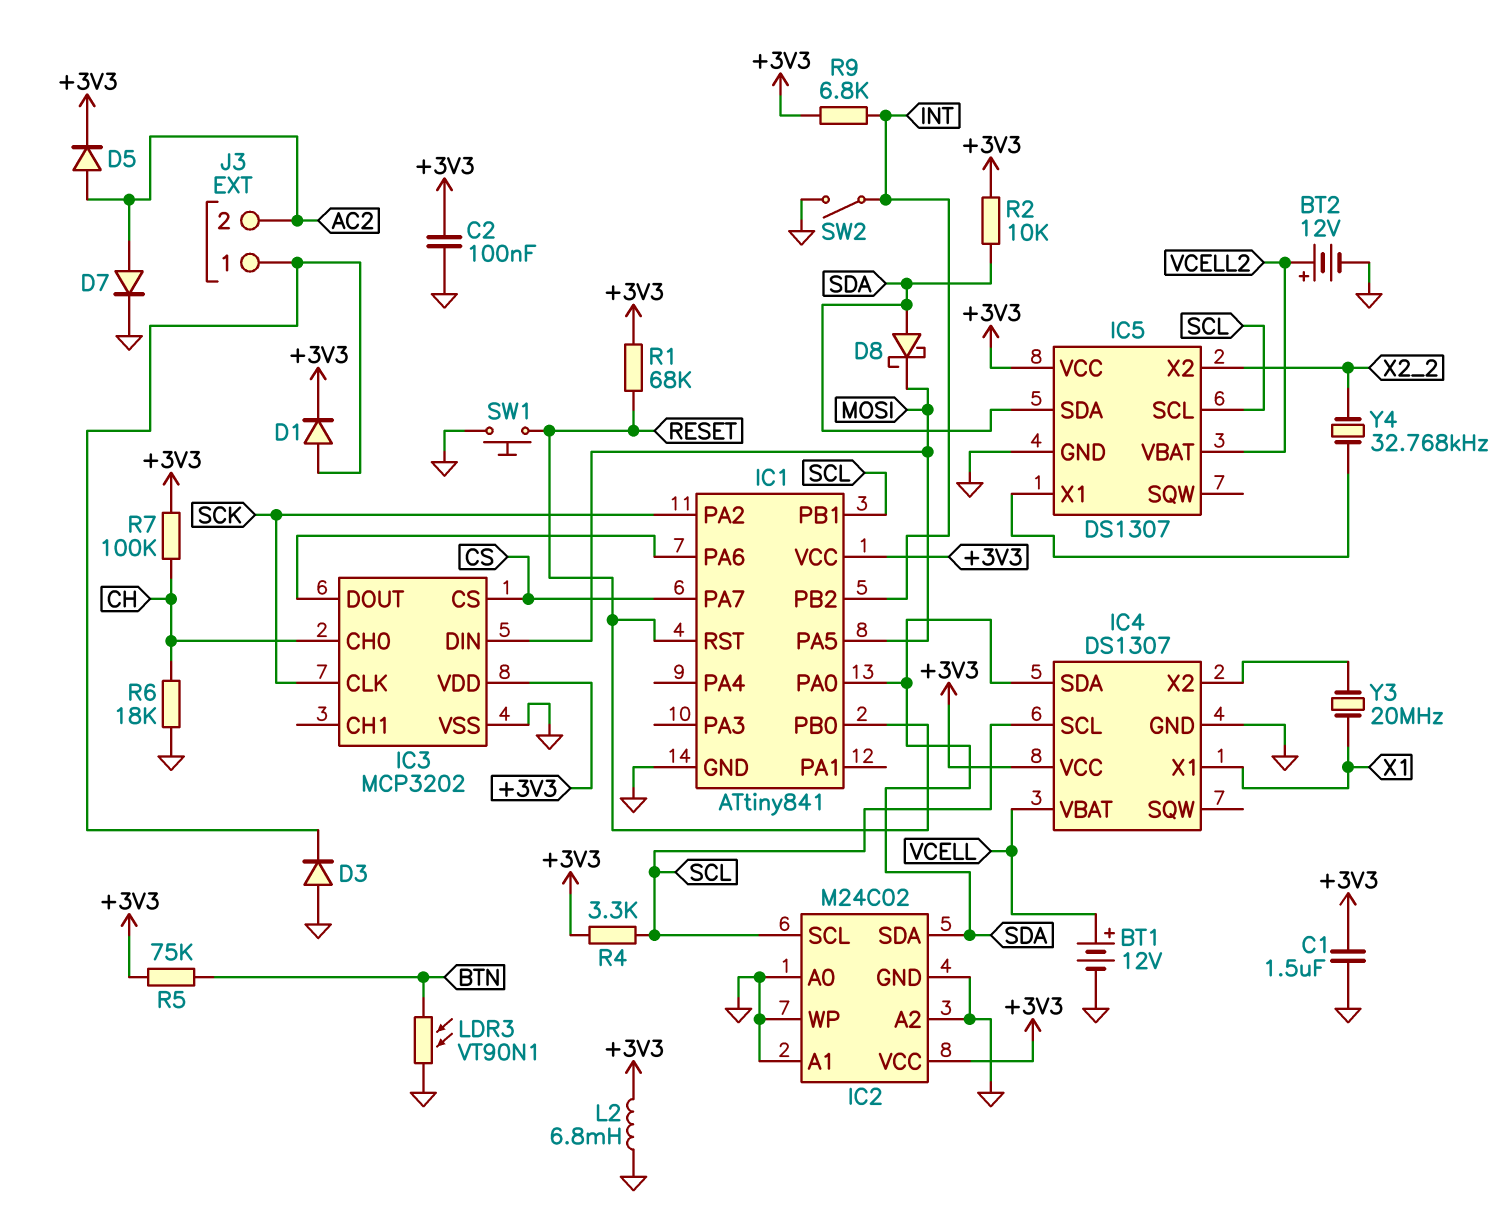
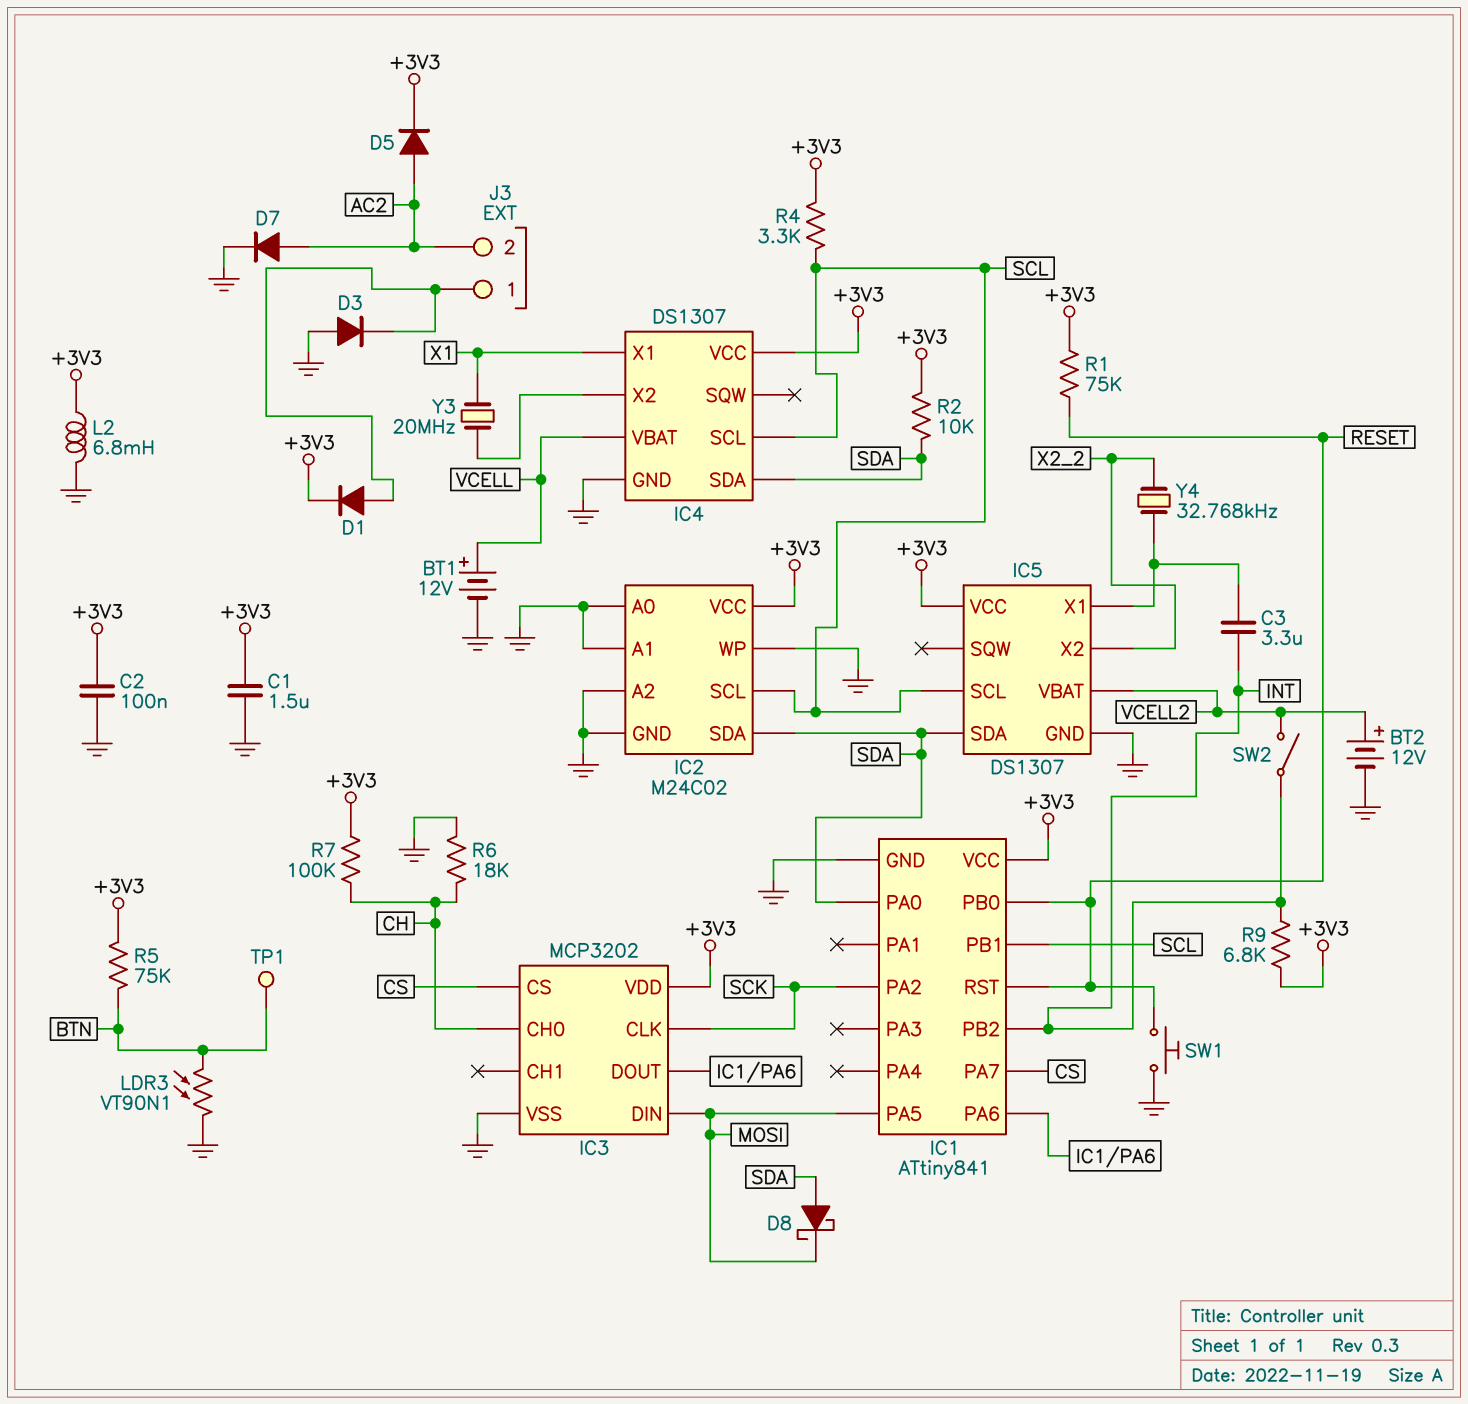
C3: none -> 3.3uF (IC5/X1, INT)
R1: 68k (+3V3, RESET) -> 75k (+3V3, RESET)
SW2: switch (GND, INT) -> switch (INT, VCELL2)
TP1: none -> test point (BTN)

